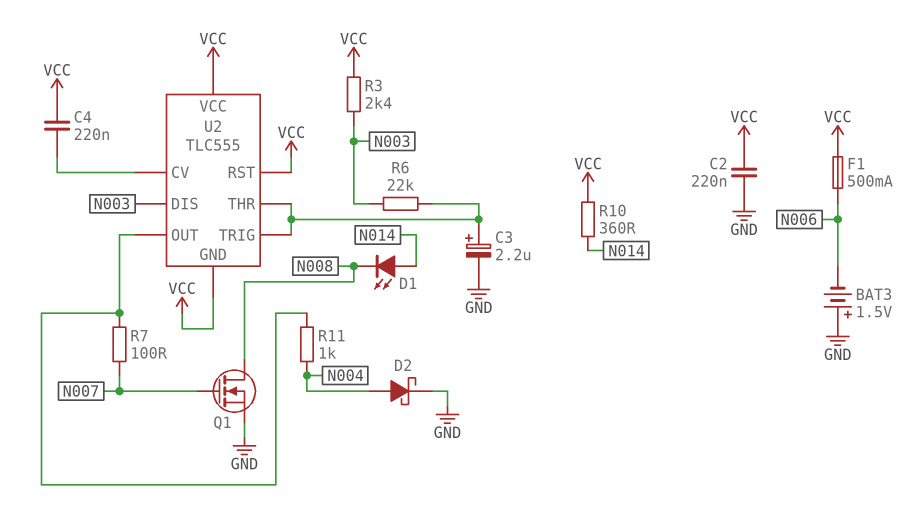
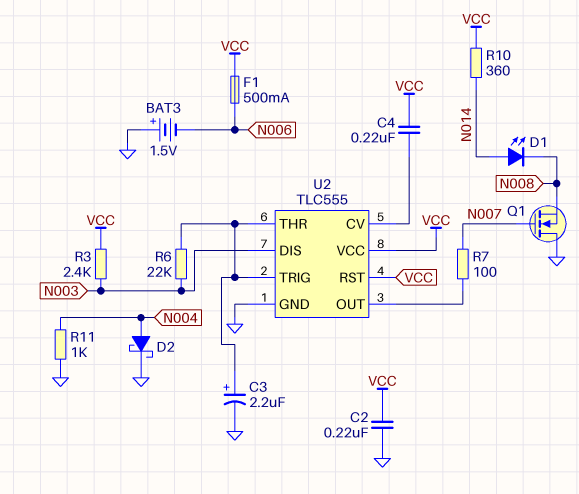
Q1: NMOS (G N007, D N008, S GND) -> NMOS (G N007, D GND, S N008)
R11: 1k (N004, U2/OUT) -> 1k (GND, N004)
U2 pin GND: VCC -> GND

